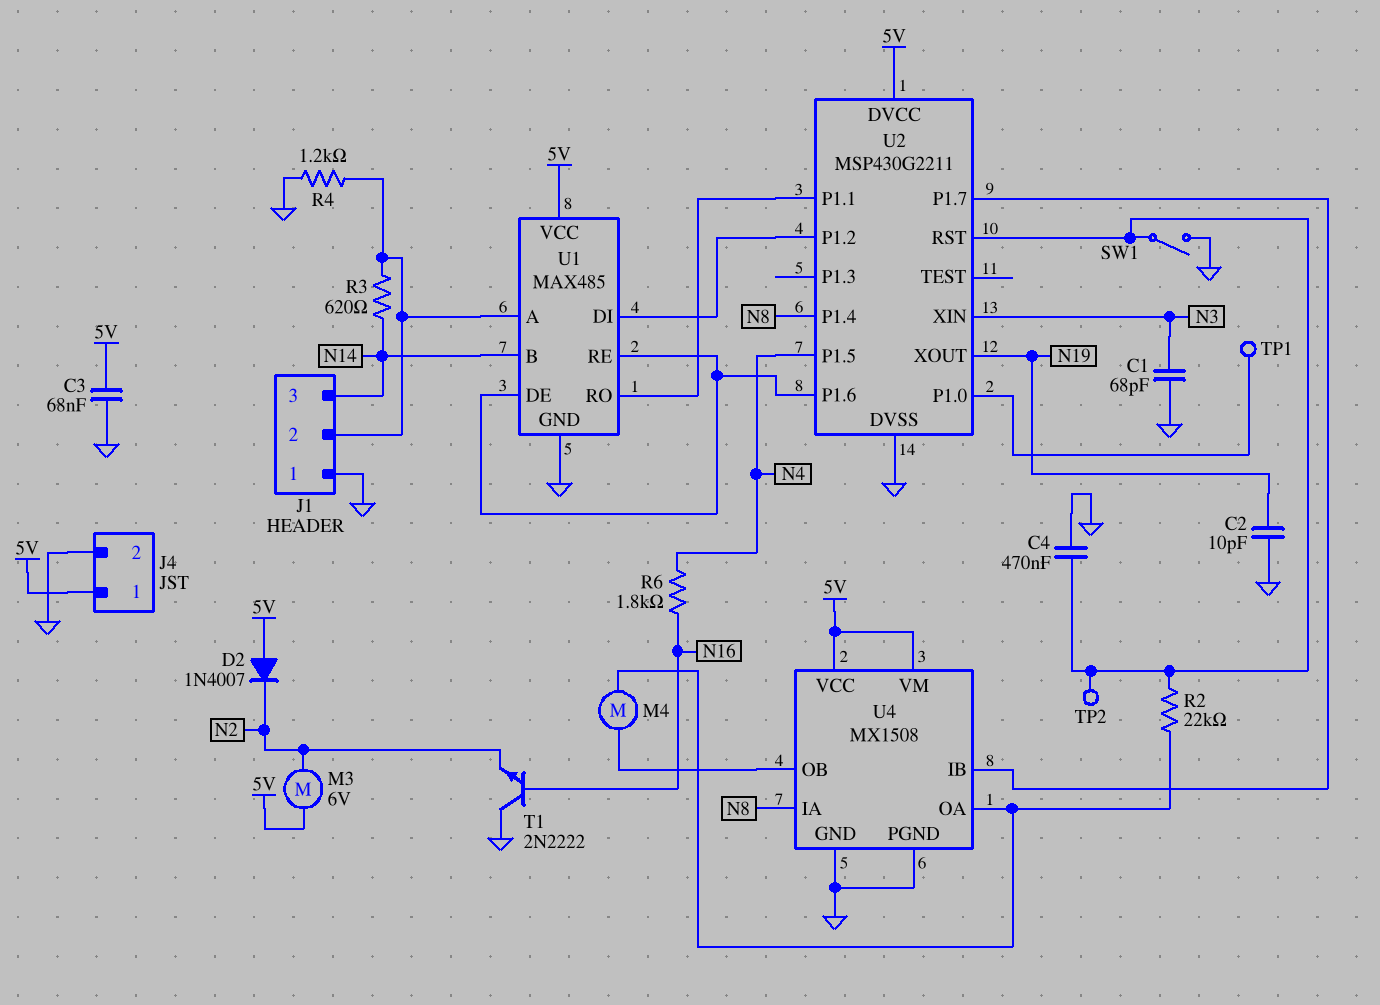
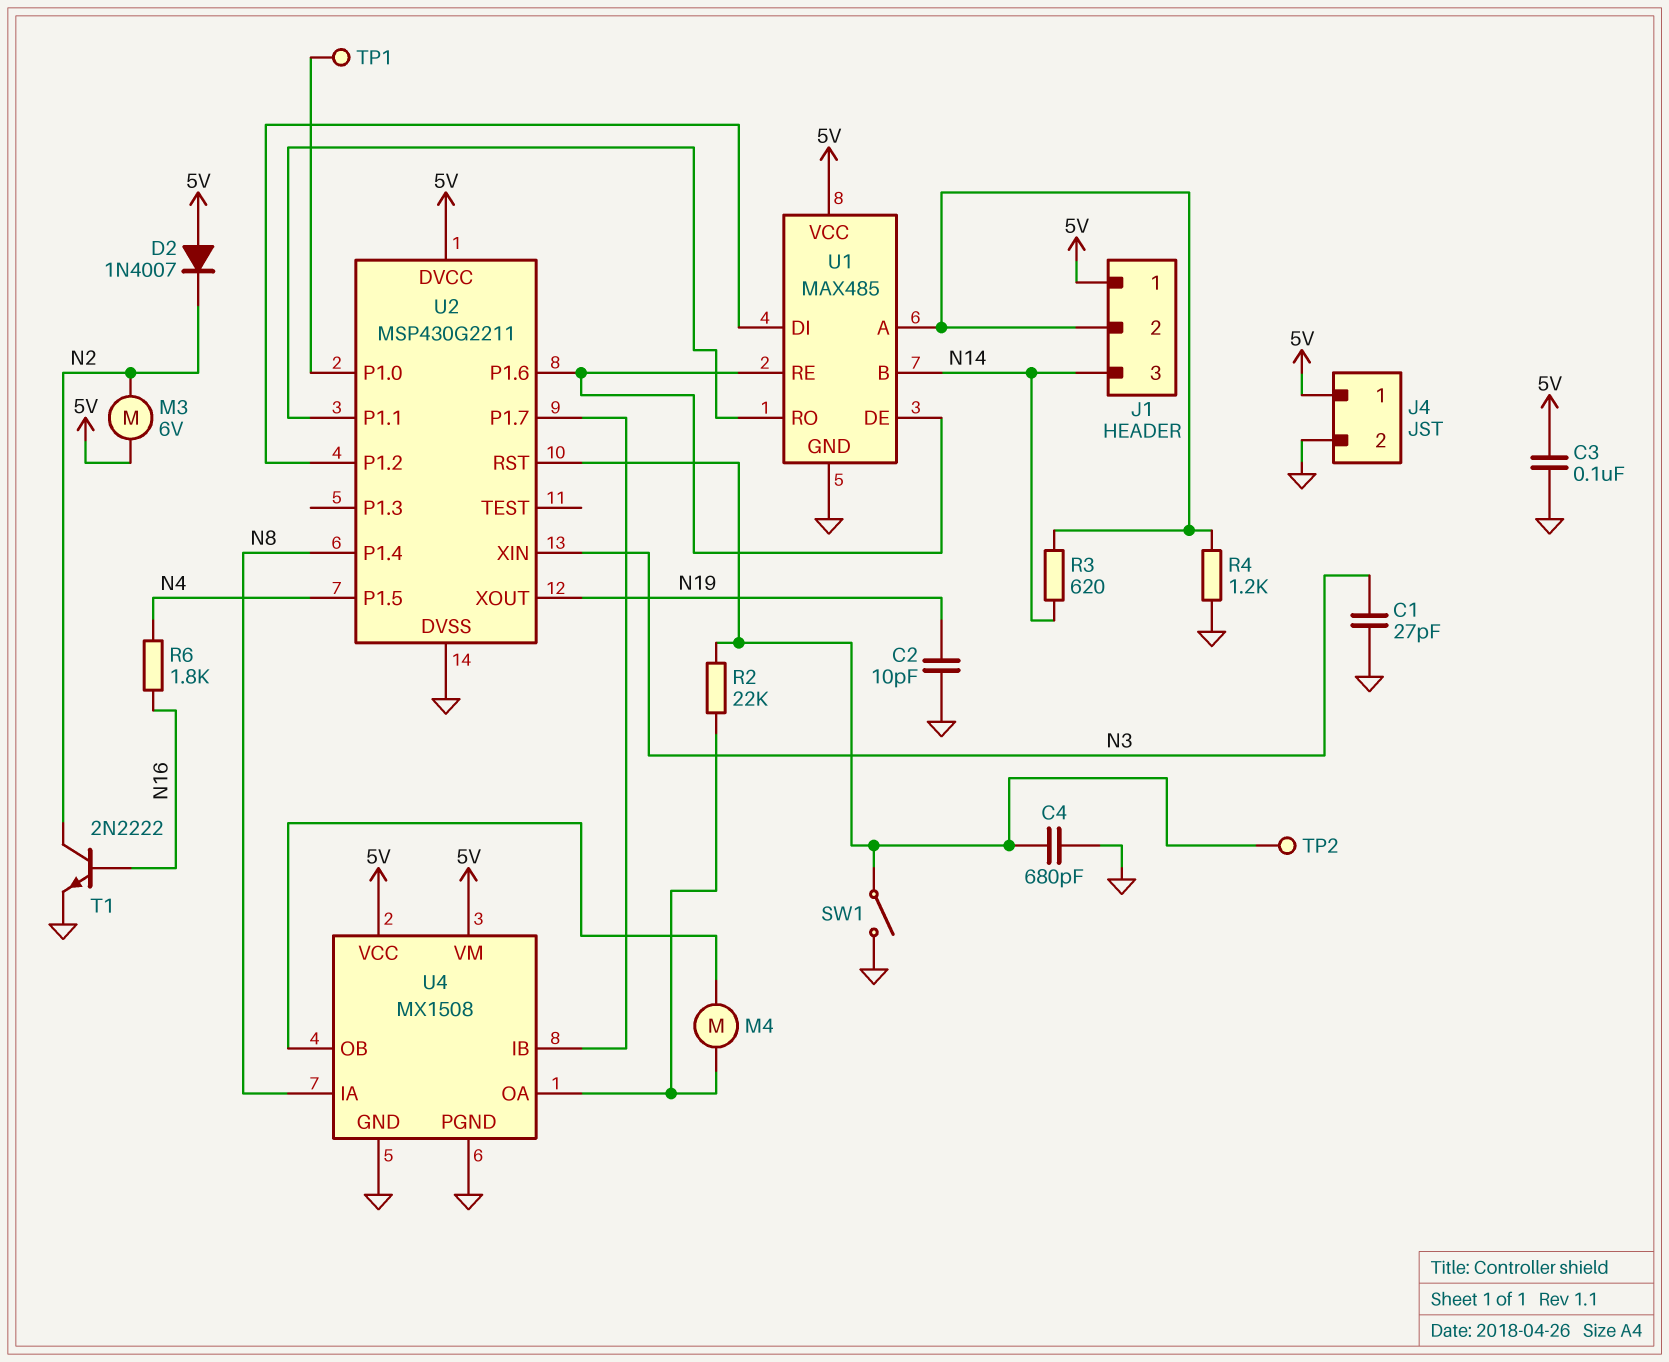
C1: 68pF (GND, N3) -> 27pF (GND, N3)
C3: 68nF (5V, GND) -> 100nF (5V, GND)
C4: 470nF (GND, U2/RST) -> 680pF (GND, U2/RST)
J1 pin 1: GND -> 5V
T1: NPN 2N2222 (B N16, C GND, E N2) -> NPN 2N2222 (B N16, C N2, E GND)

